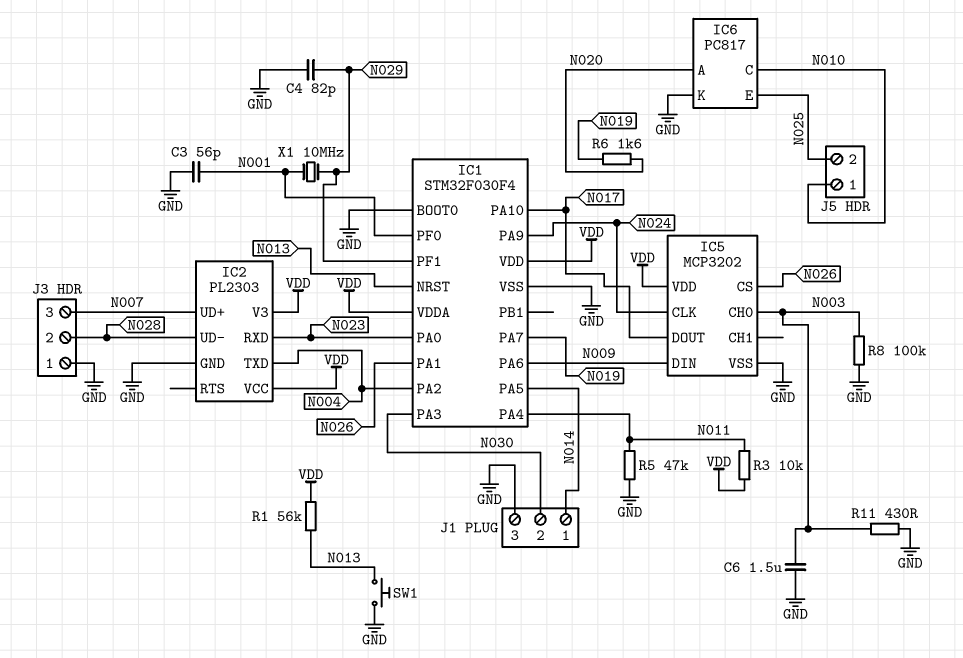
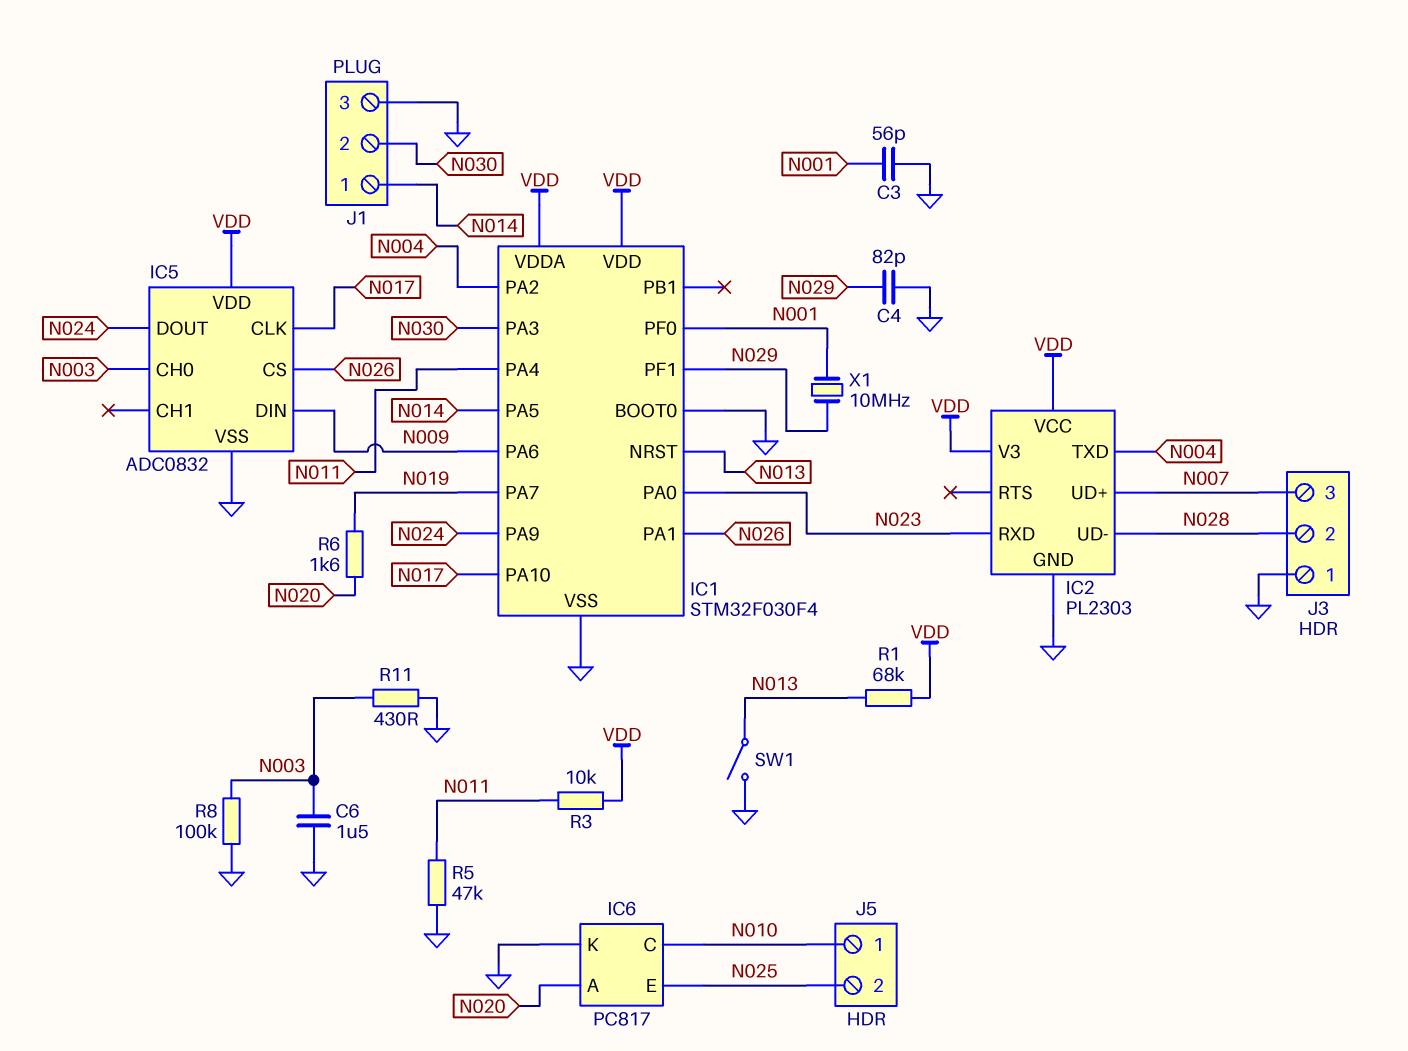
IC5: MCP3202 -> ADC0832
IC5 pin CLK: N024 -> N017
IC5 pin DOUT: N017 -> N024
R1: 56k (N013, VDD) -> 68k (N013, VDD)
SW1: button (GND, N013) -> switch (GND, N013)

